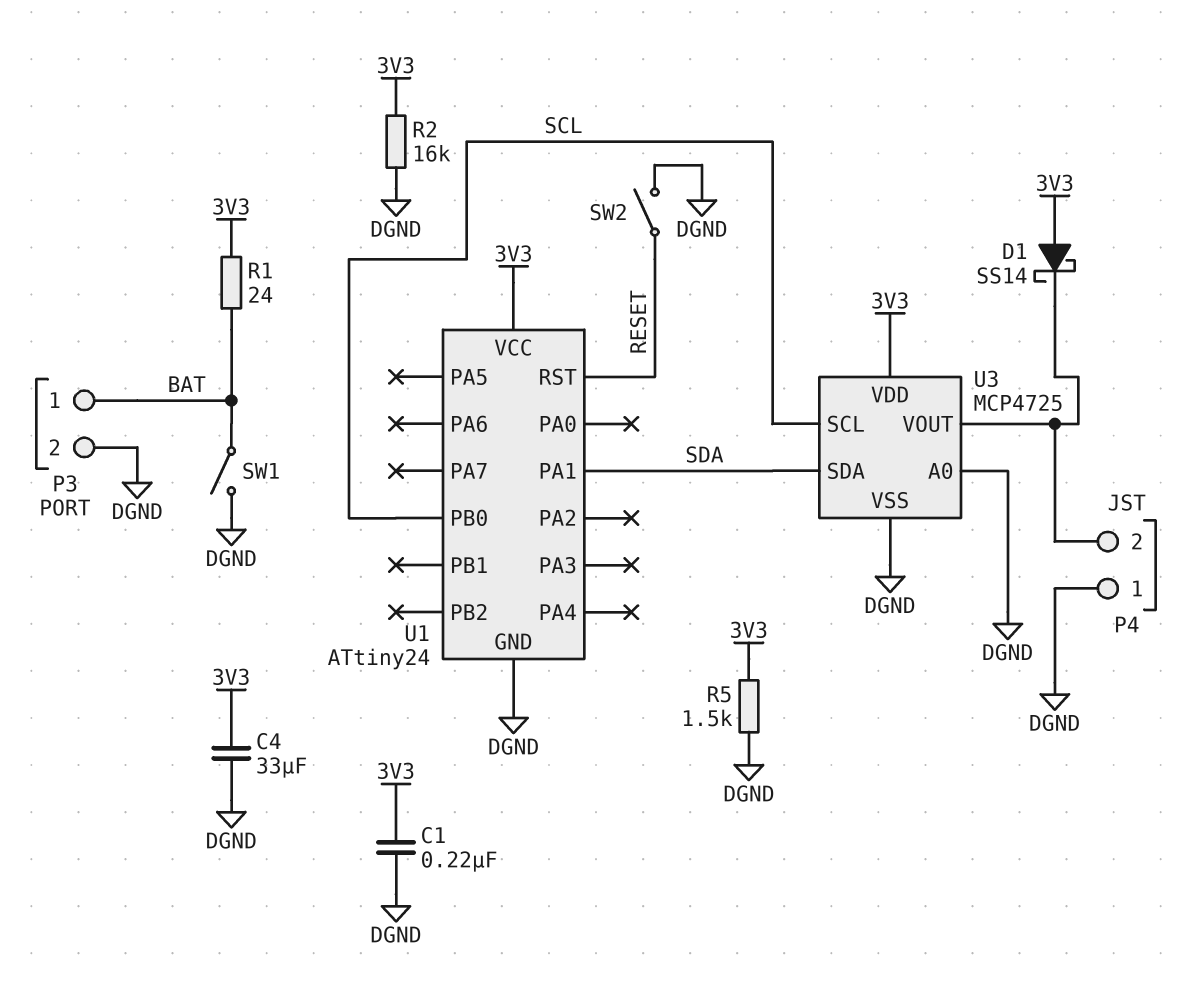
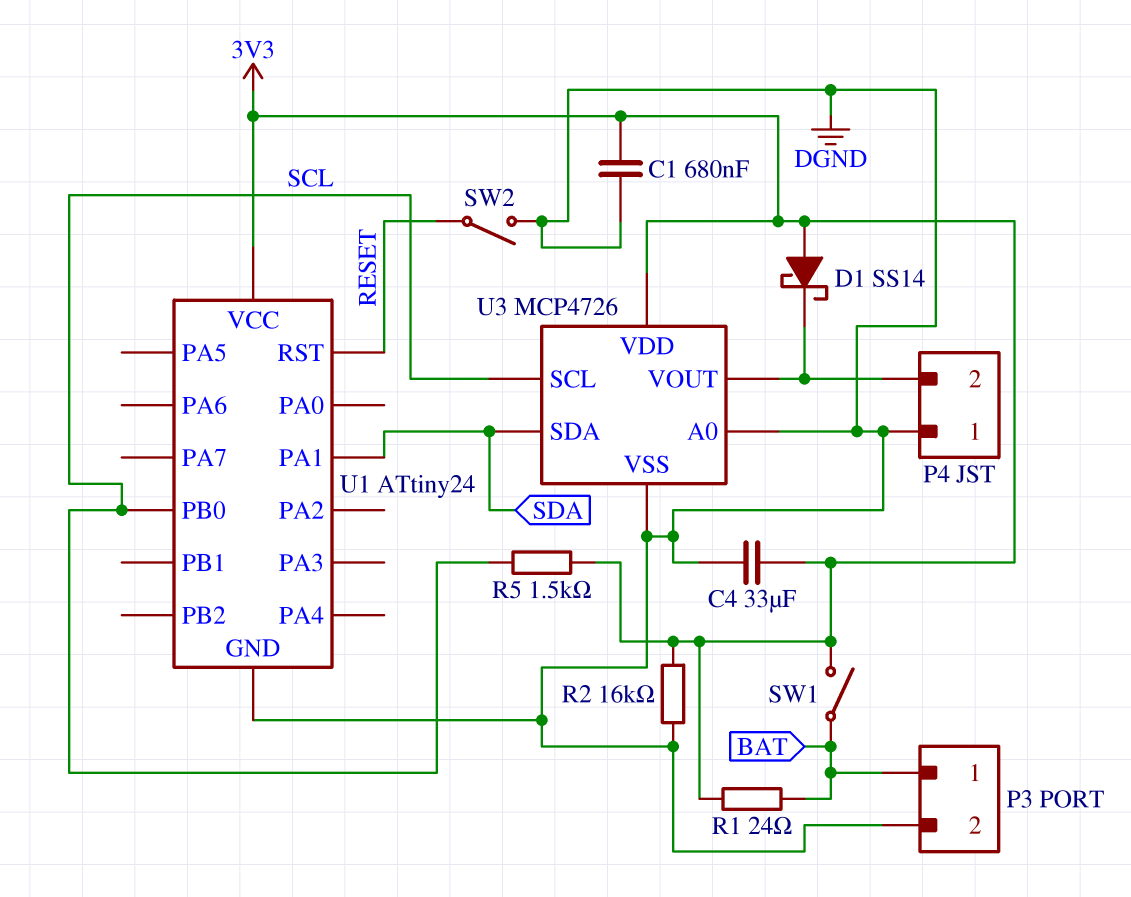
C1: 220nF (3V3, DGND) -> 680nF (3V3, DGND)
R5: 1.5k (3V3, DGND) -> 1.5k (3V3, SCL)
SW1: switch (BAT, DGND) -> switch (3V3, BAT)
U3: MCP4725 -> MCP4726

